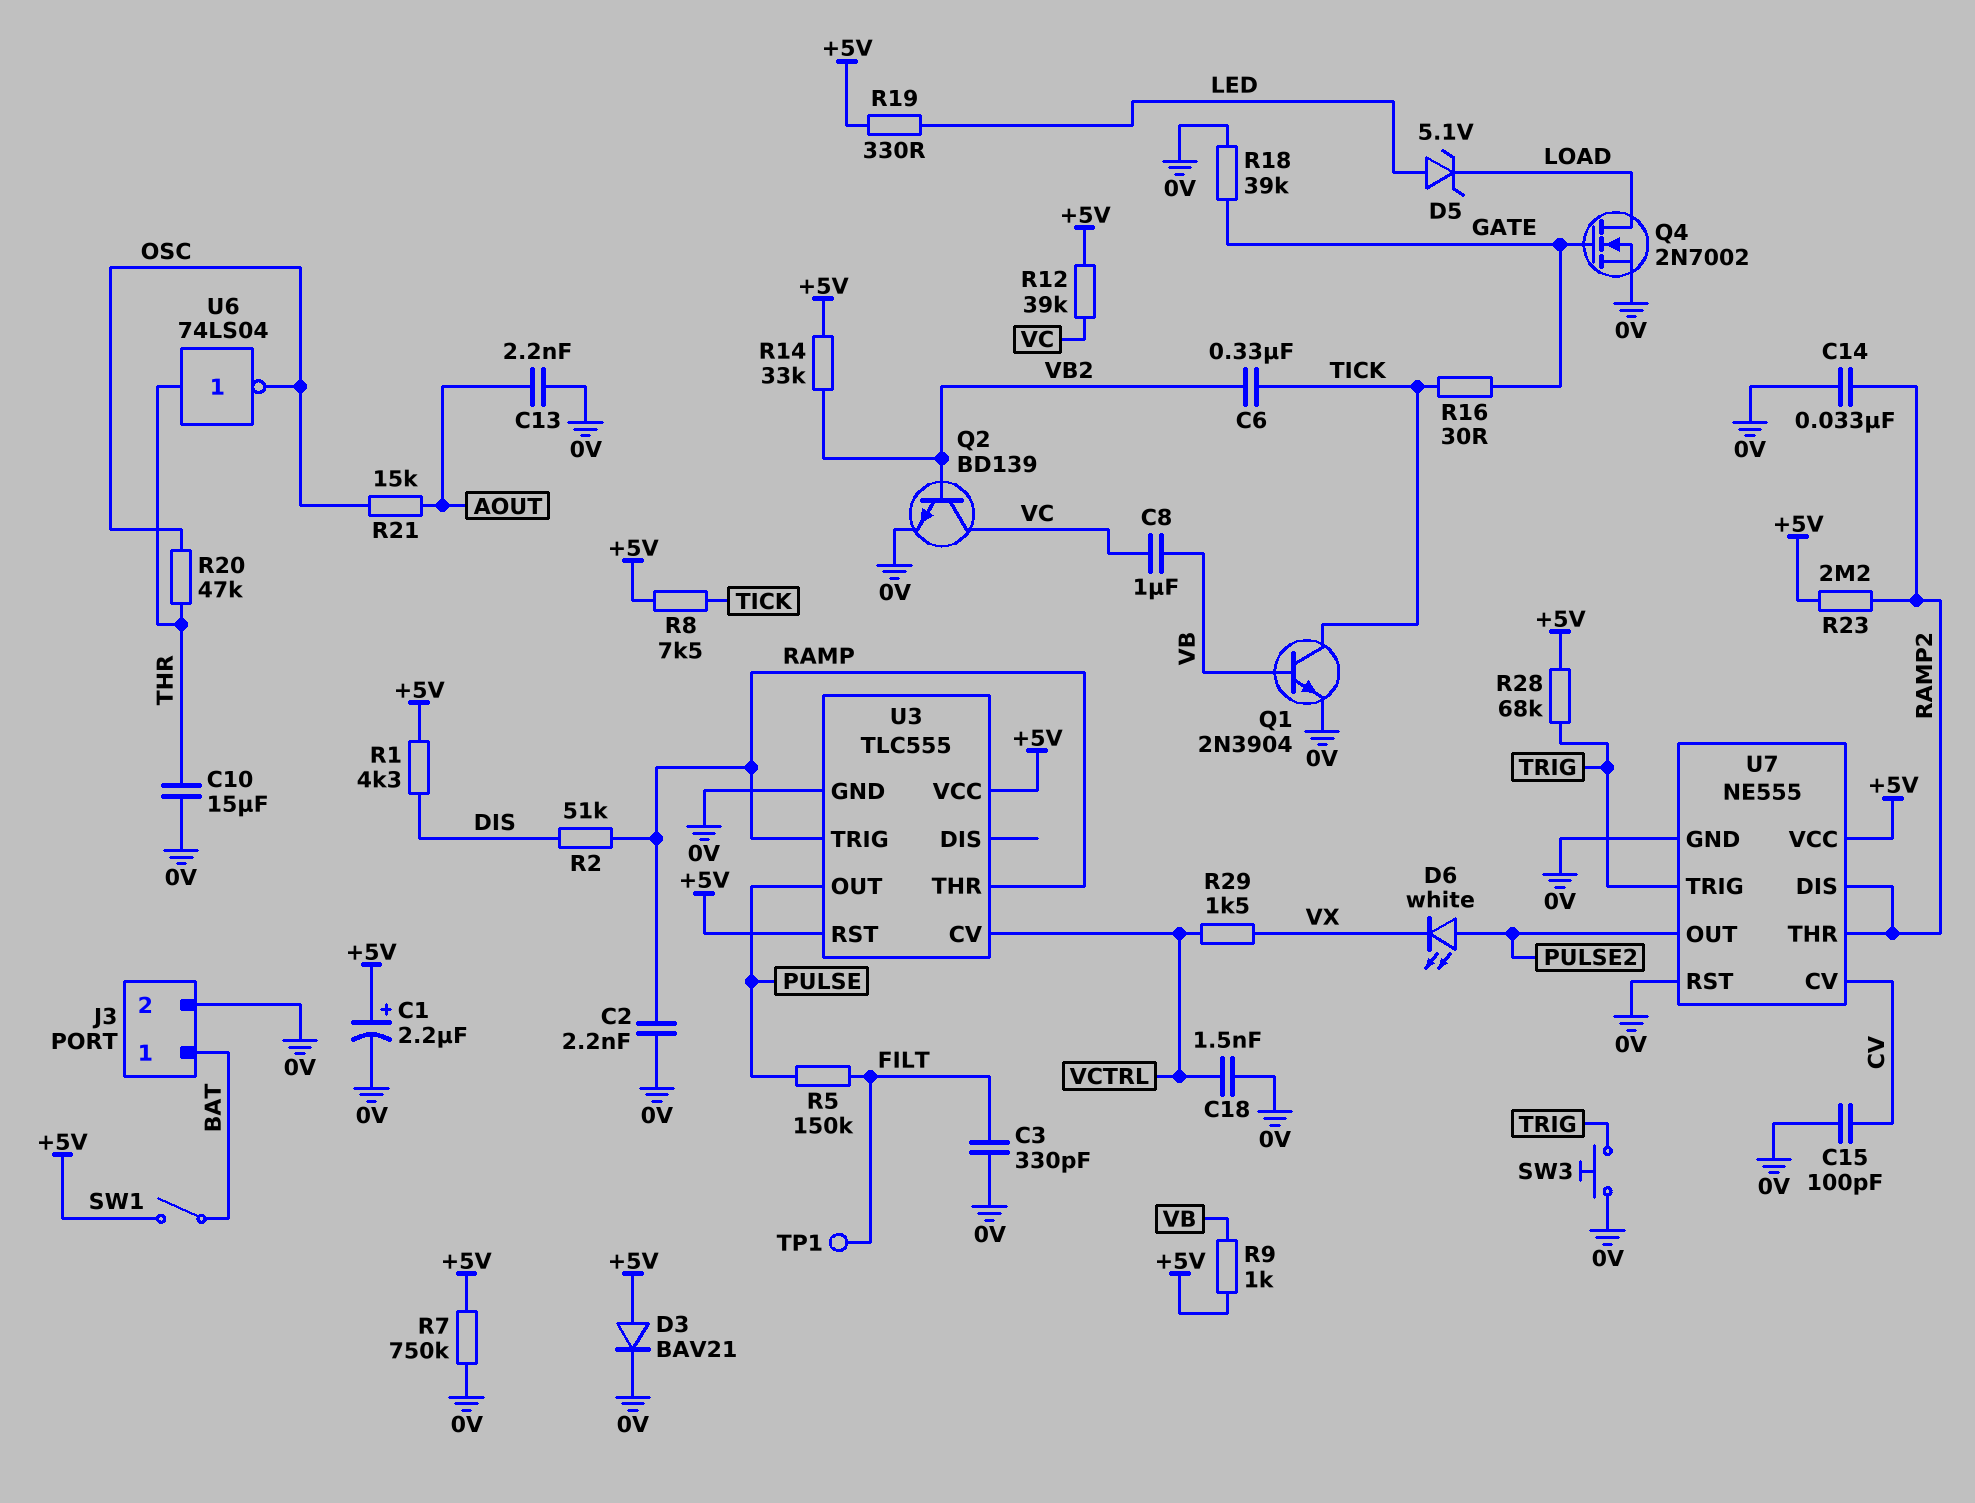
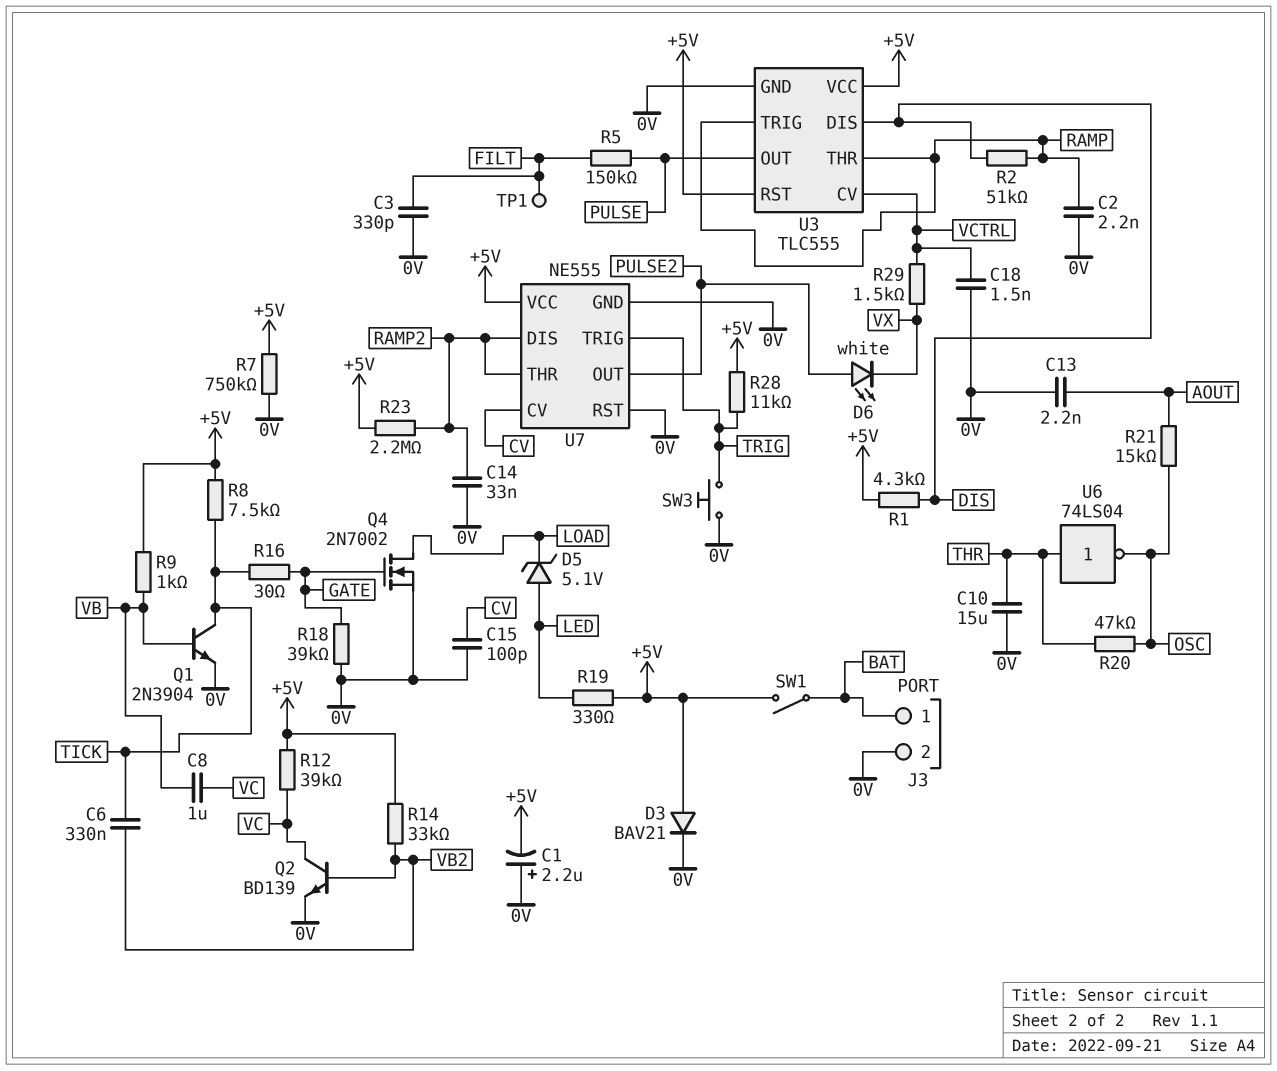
C1: 2.2uF (plus +5V, minus 0V) -> 2.2uF (plus 0V, minus +5V)
R28: 68k (+5V, TRIG) -> 11k (+5V, TRIG)
U3 pin DIS: none -> DIS

